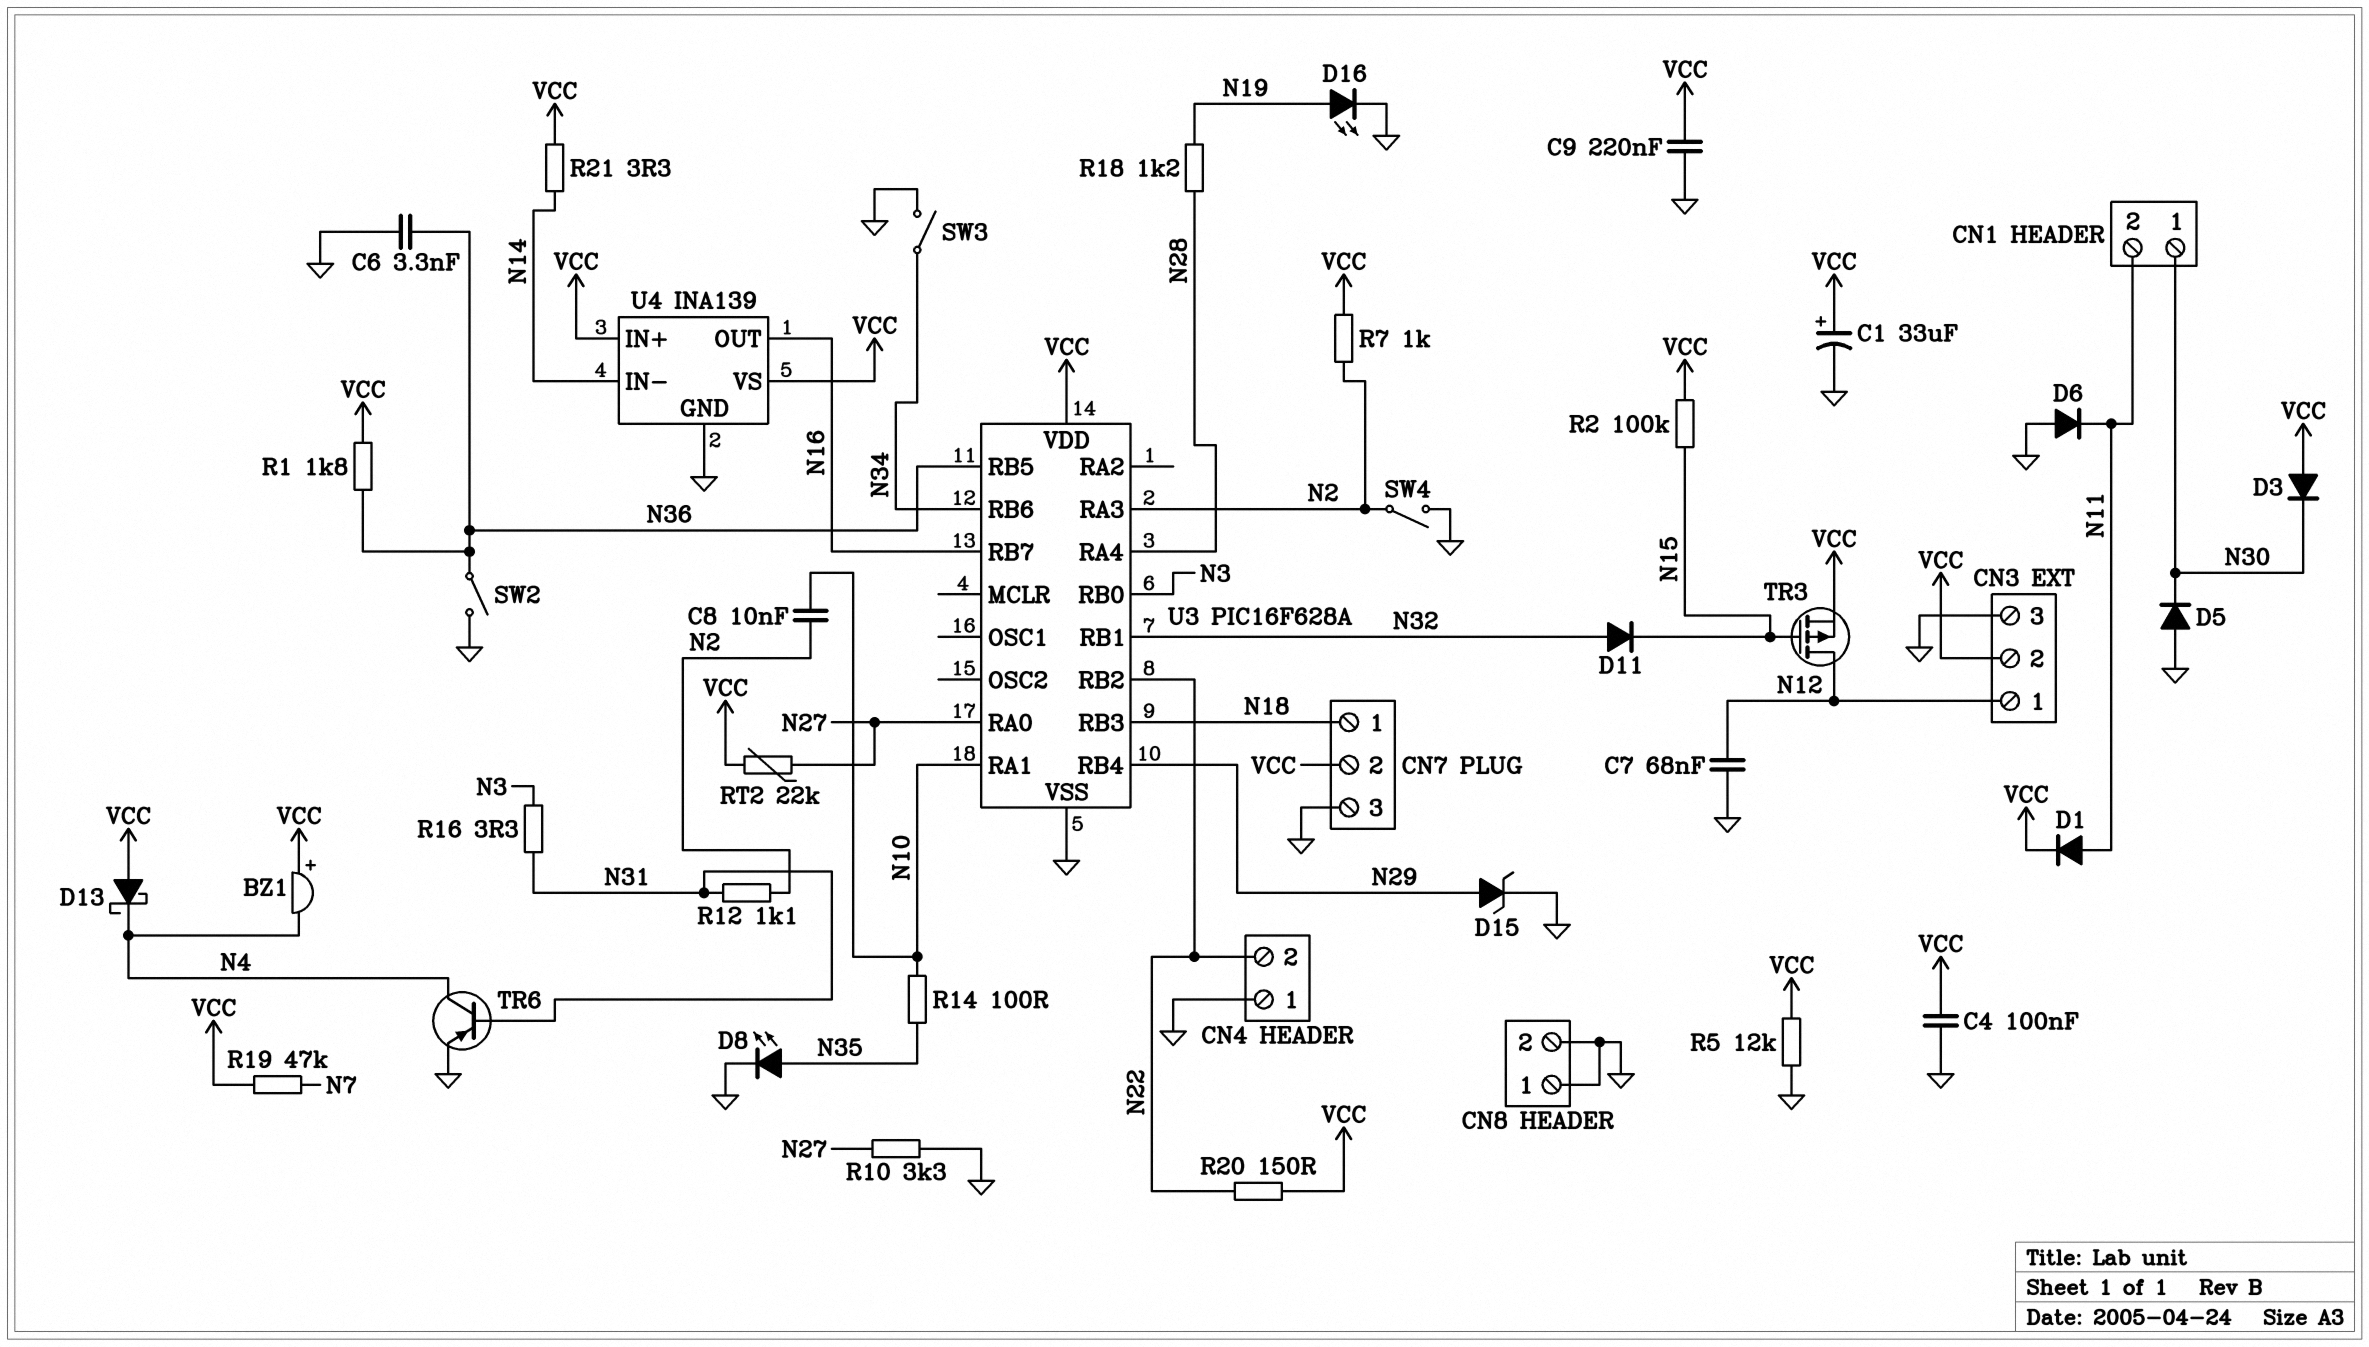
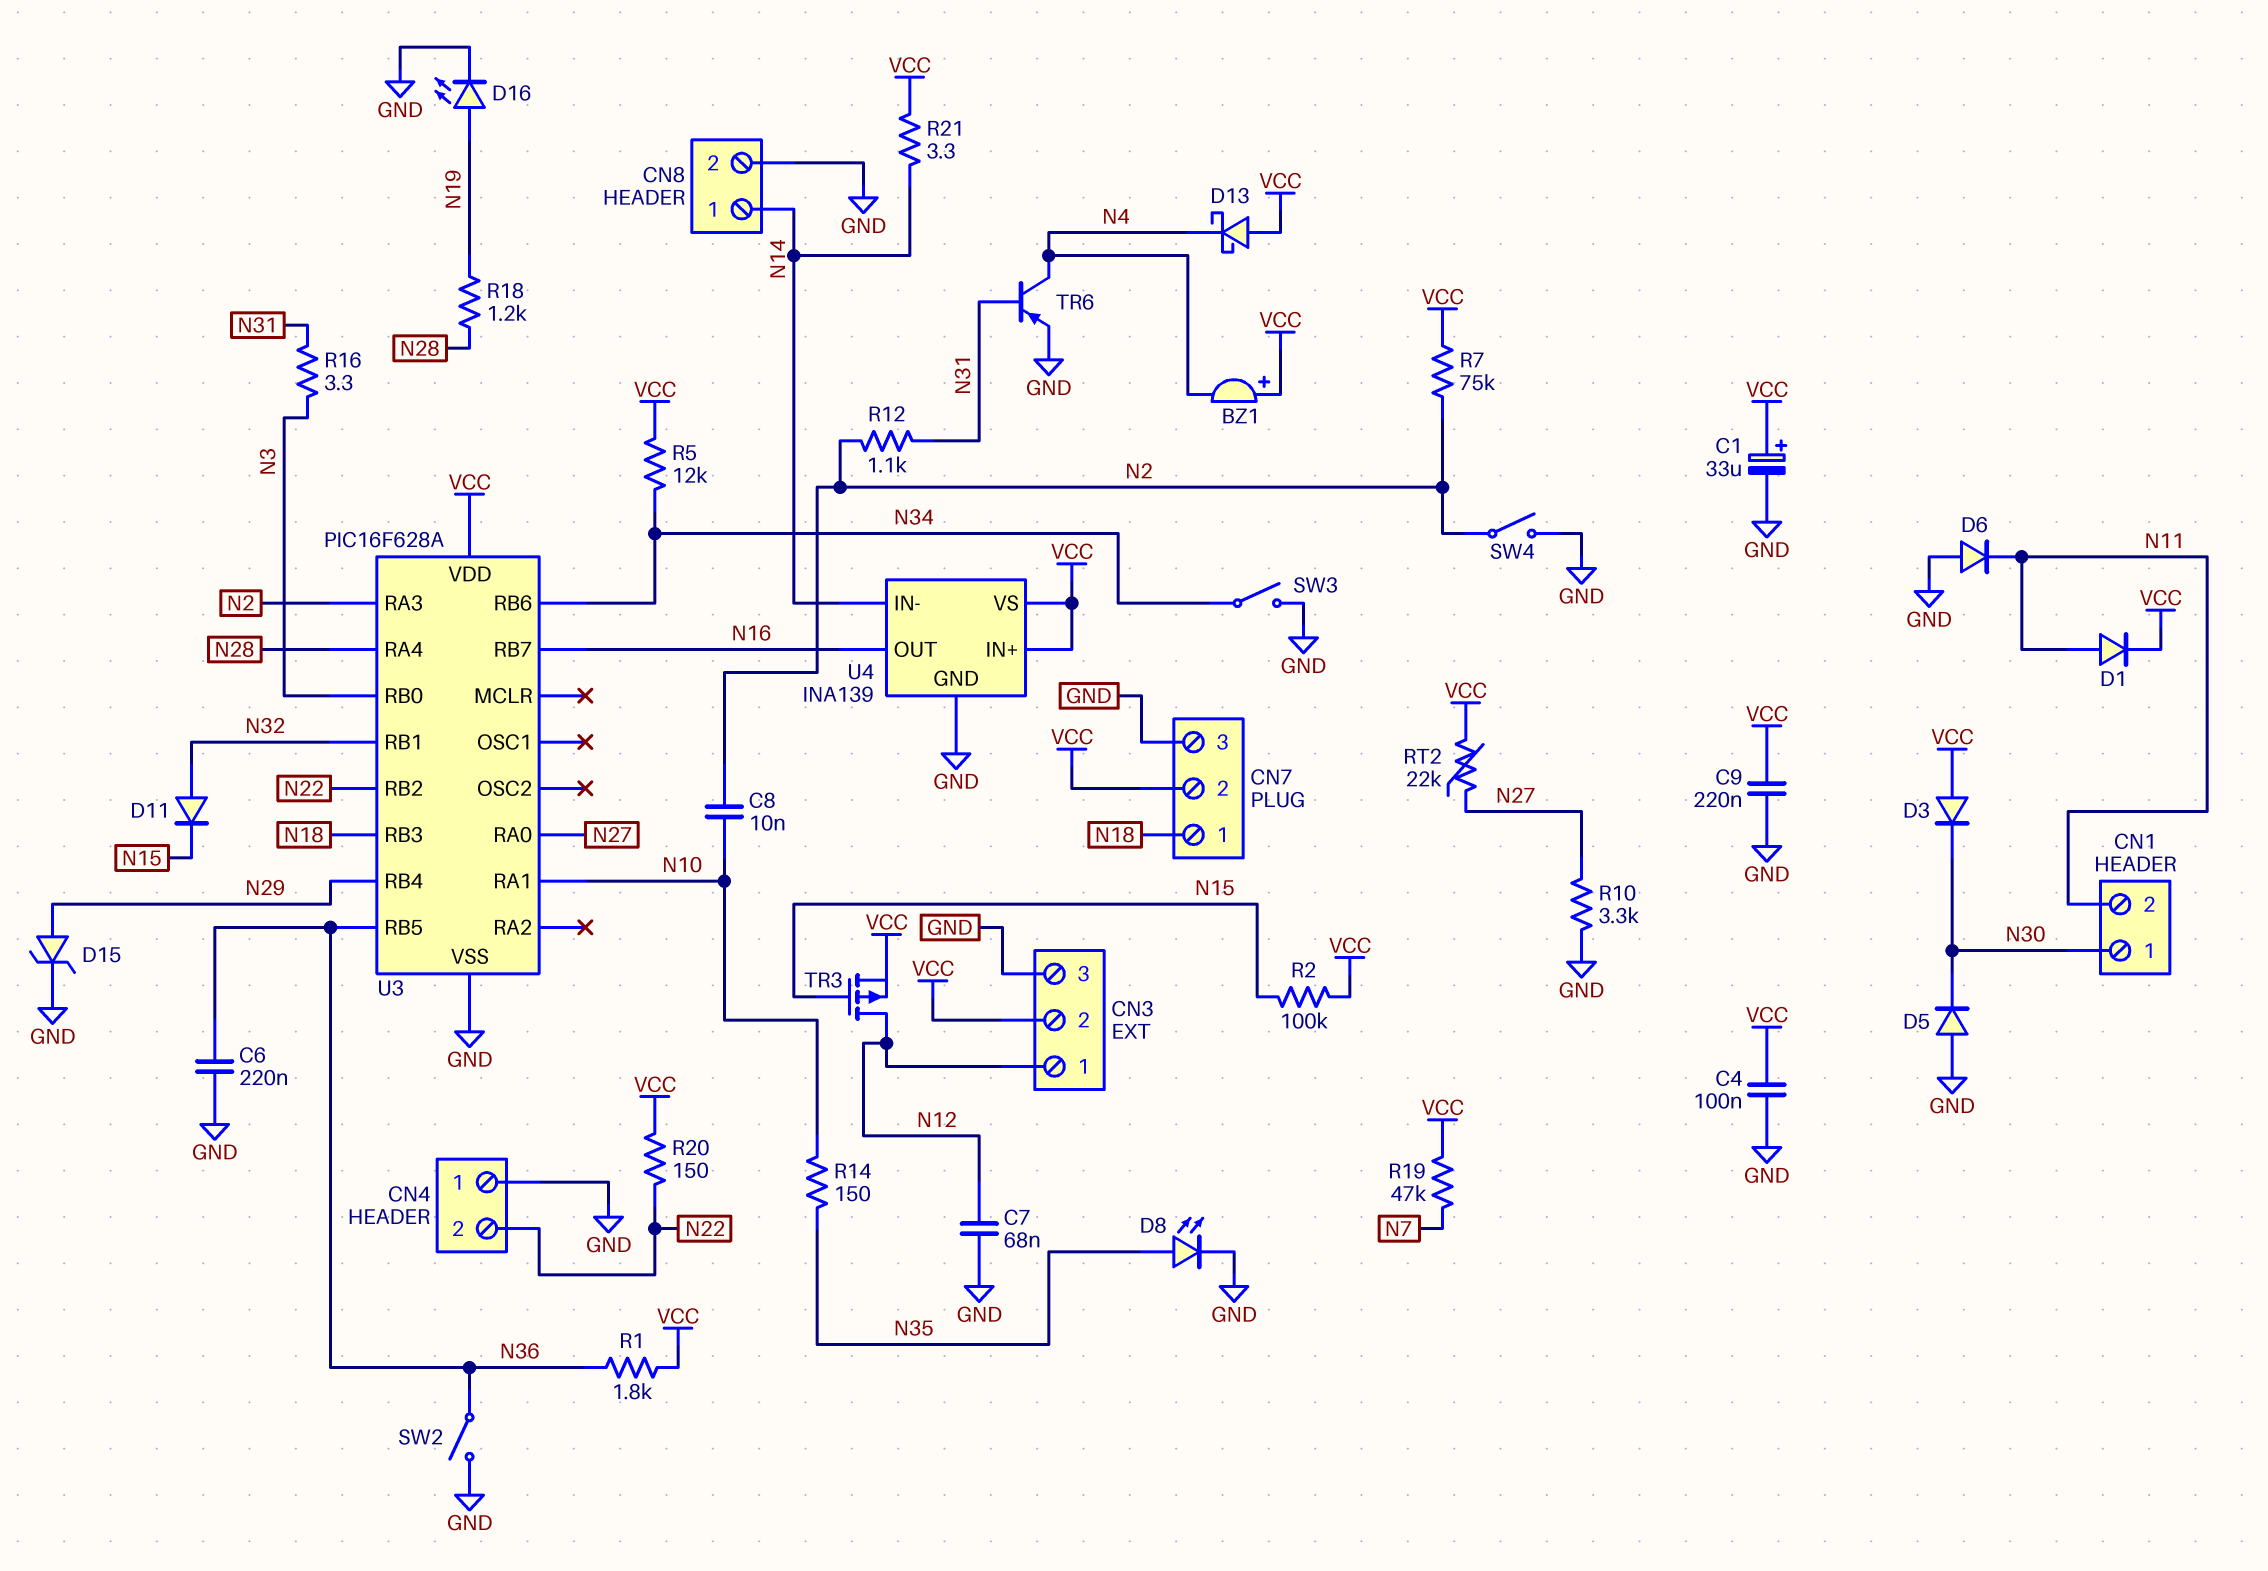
C6: 3.3nF (GND, N36) -> 220nF (GND, N36)
CN8 pin 1: GND -> N14
R5: 12k (GND, VCC) -> 12k (N34, VCC)
R7: 1k (N2, VCC) -> 75k (N2, VCC)
R14: 100 (N10, N35) -> 150 (N10, N35)

